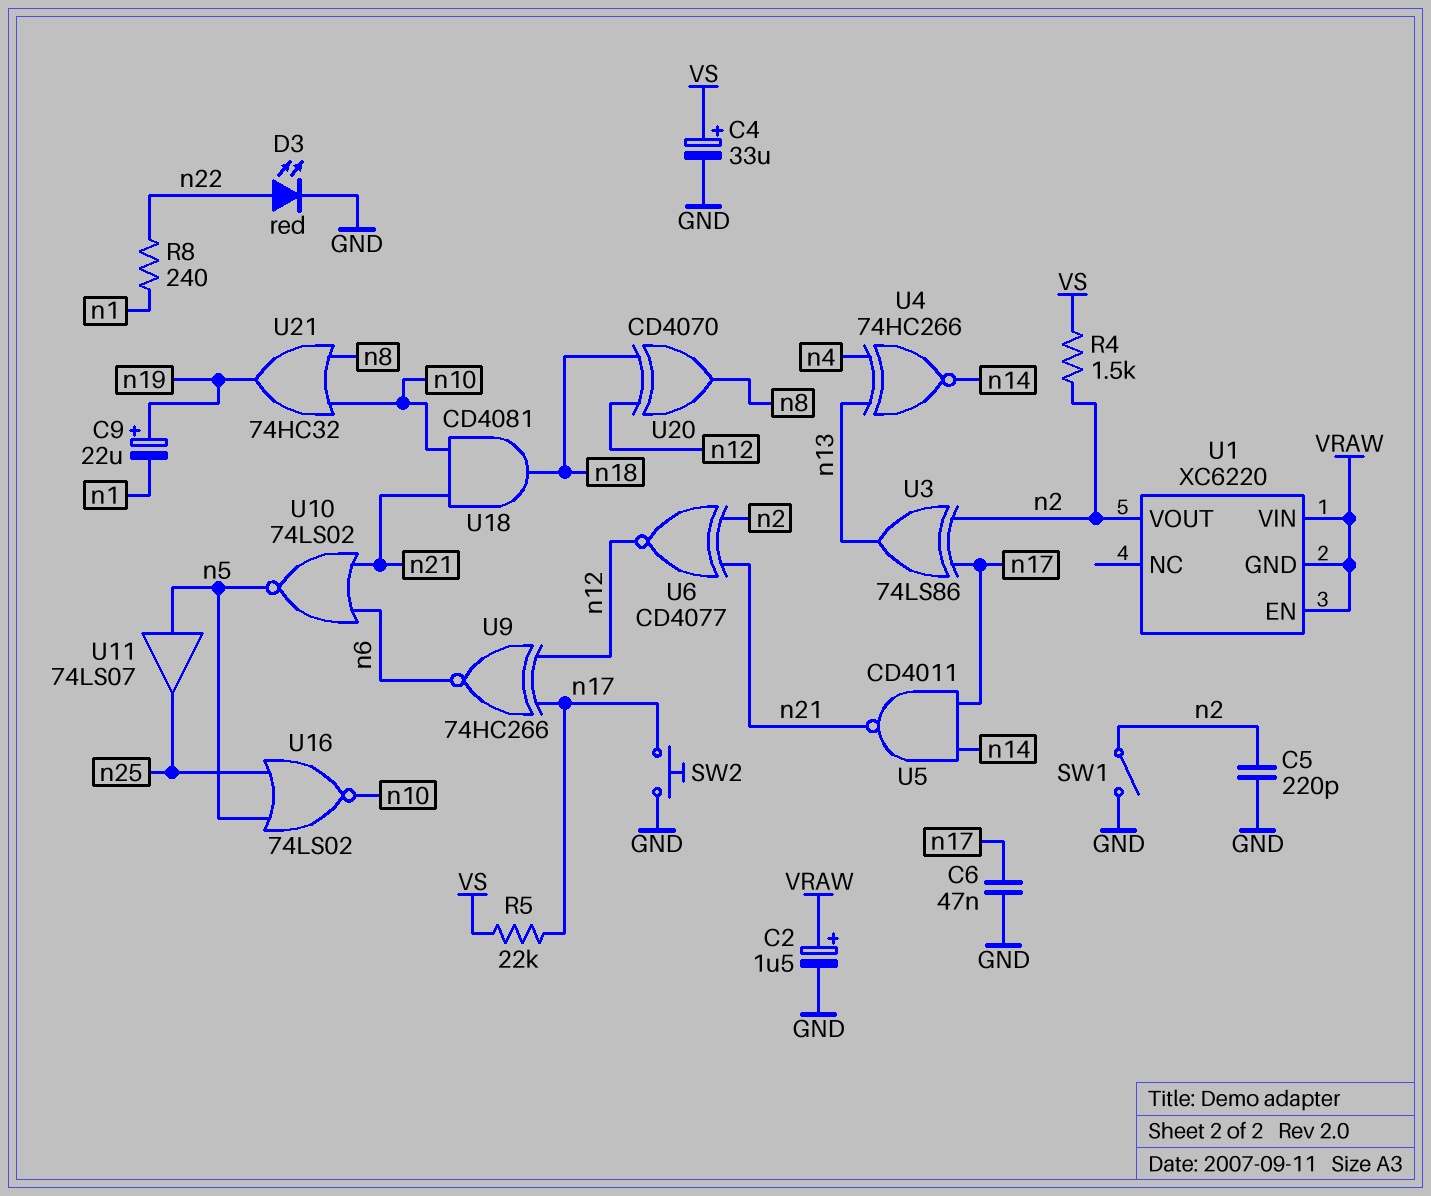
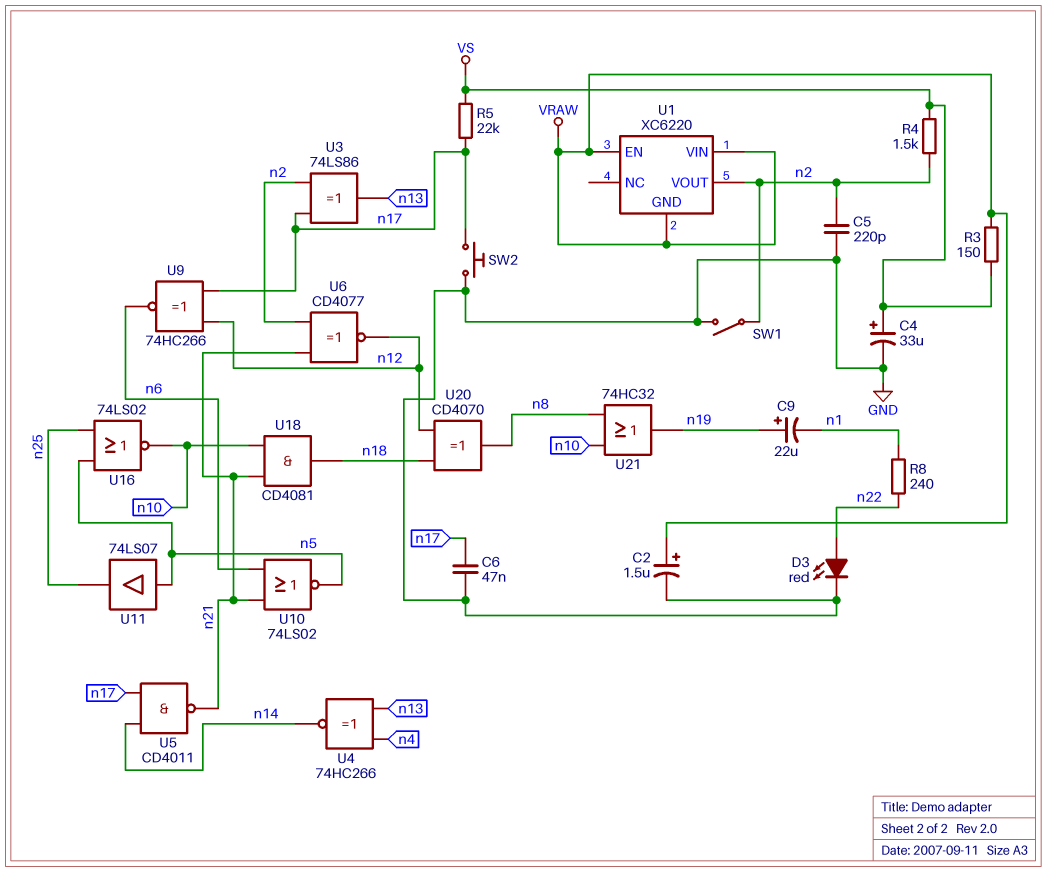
R3: none -> 150 (VRAW, VS)

